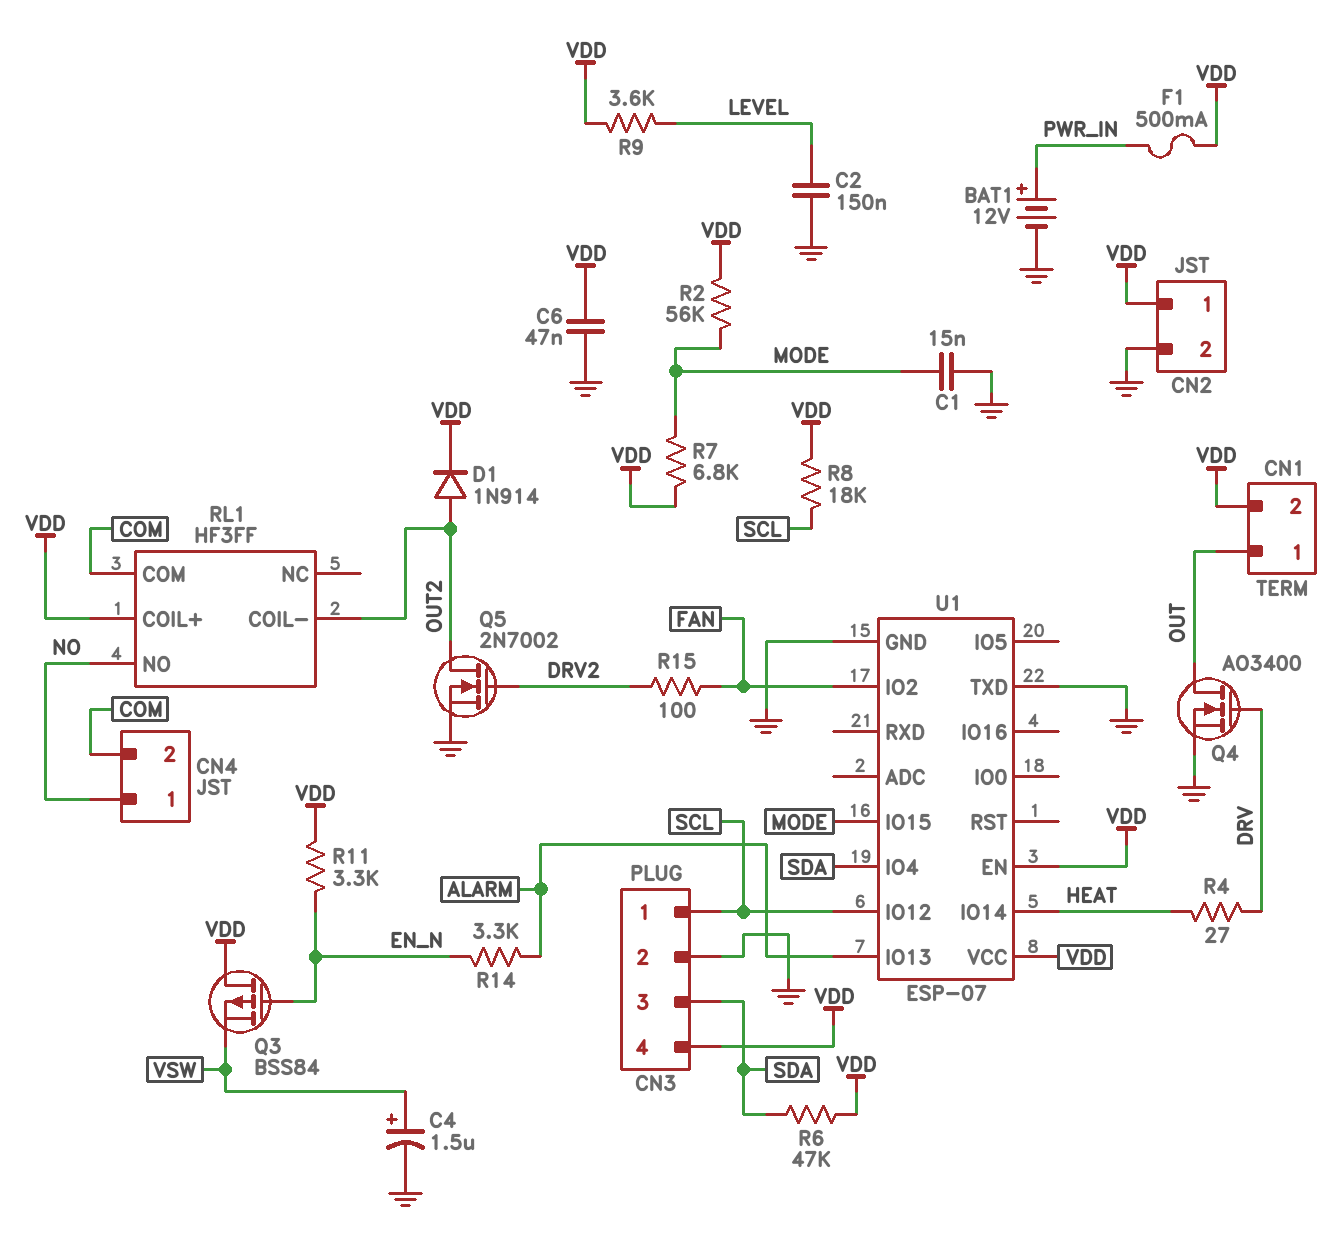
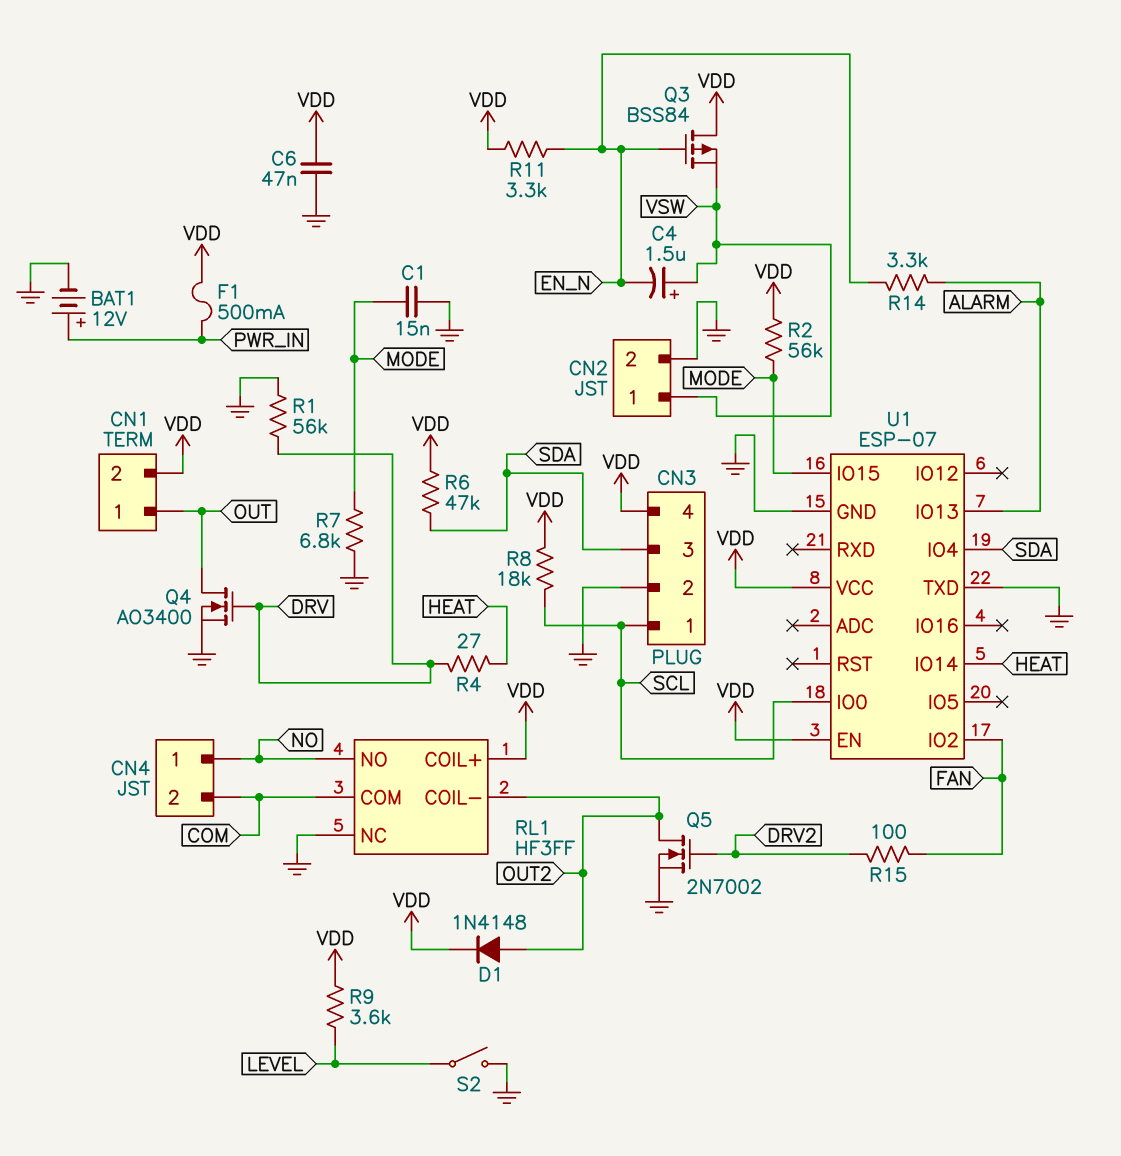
C2: 150nF (GND, LEVEL) -> none
C4: 1.5uF (plus VSW, minus GND) -> 1.5uF (plus VSW, minus EN_N)
CN2 pin 1: VDD -> VSW
D1: diode 1N914 (A OUT2, K VDD) -> diode 1N4148 (A OUT2, K VDD)
R1: none -> 56k (DRV, GND)
R7: 6.8k (MODE, VDD) -> 6.8k (GND, MODE)
RL1 pin NC: none -> GND
S2: none -> switch (GND, LEVEL)
U1 pin IO0: none -> SCL
U1 pin IO12: SCL -> none

